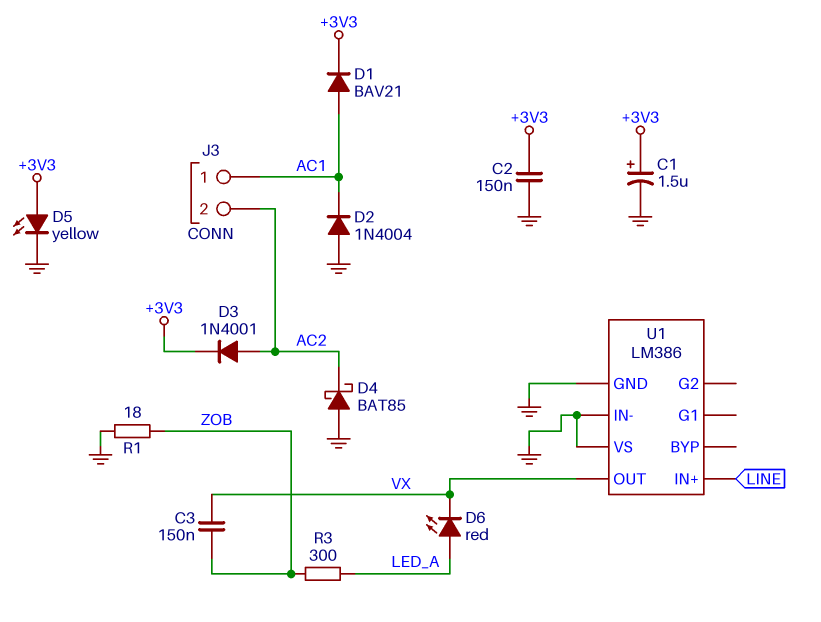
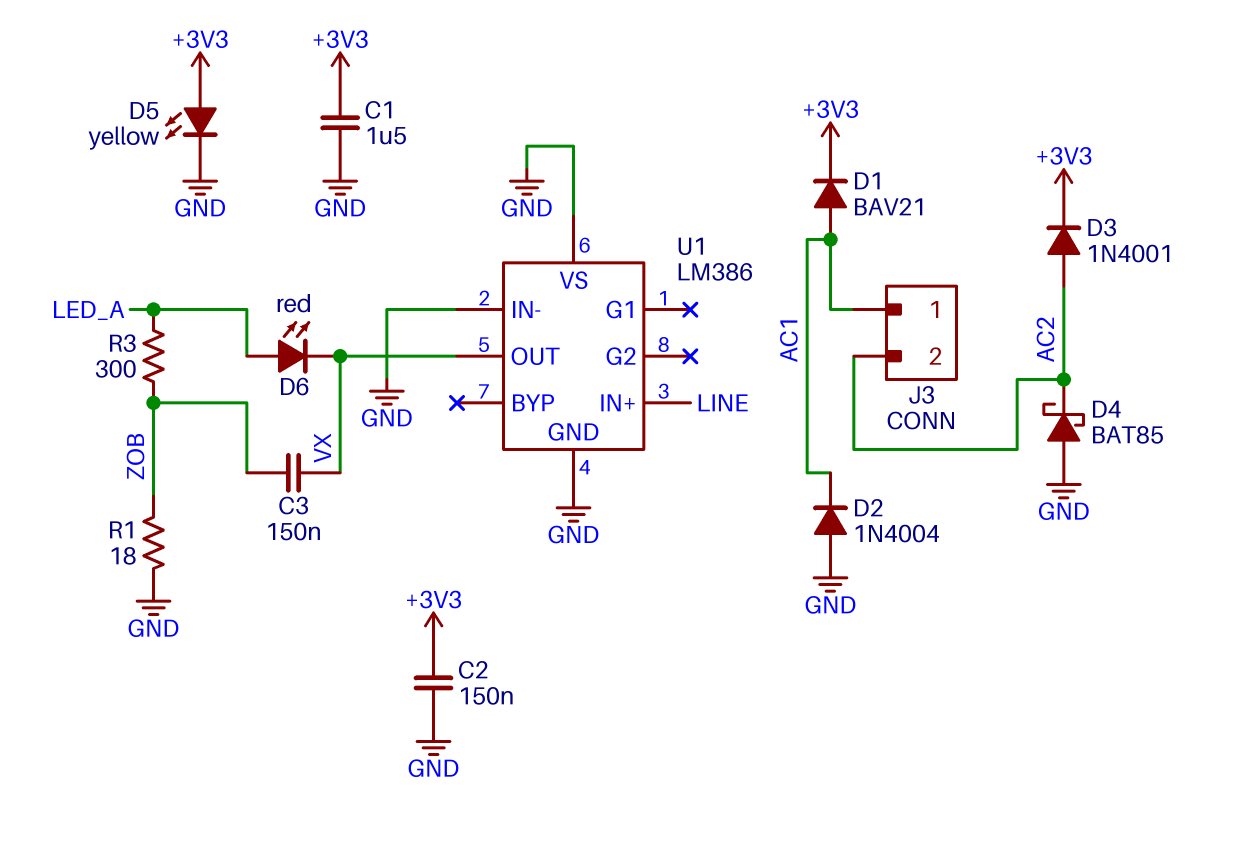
C1: 1.5uF (plus +3V3, minus GND) -> 1.5uF (+3V3, GND)

